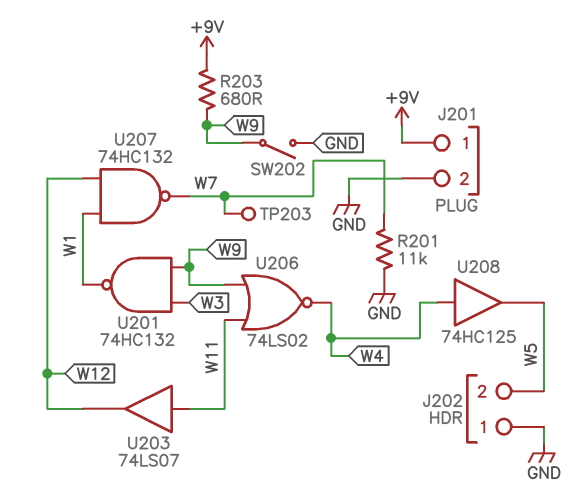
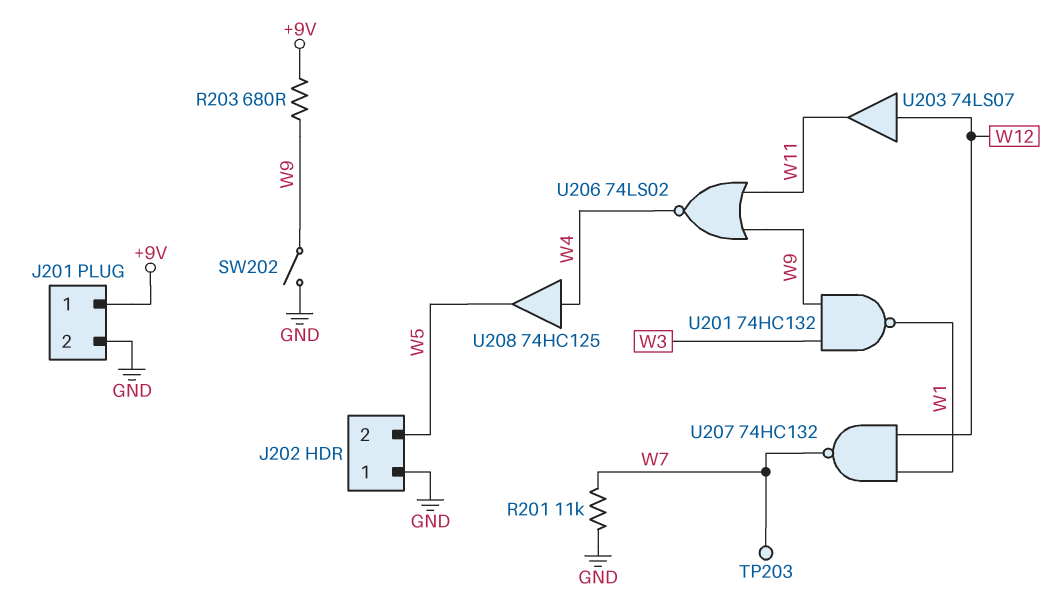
U203: buffer 74LS07 (in W11, out W12) -> buffer 74LS07 (in W12, out W11)

